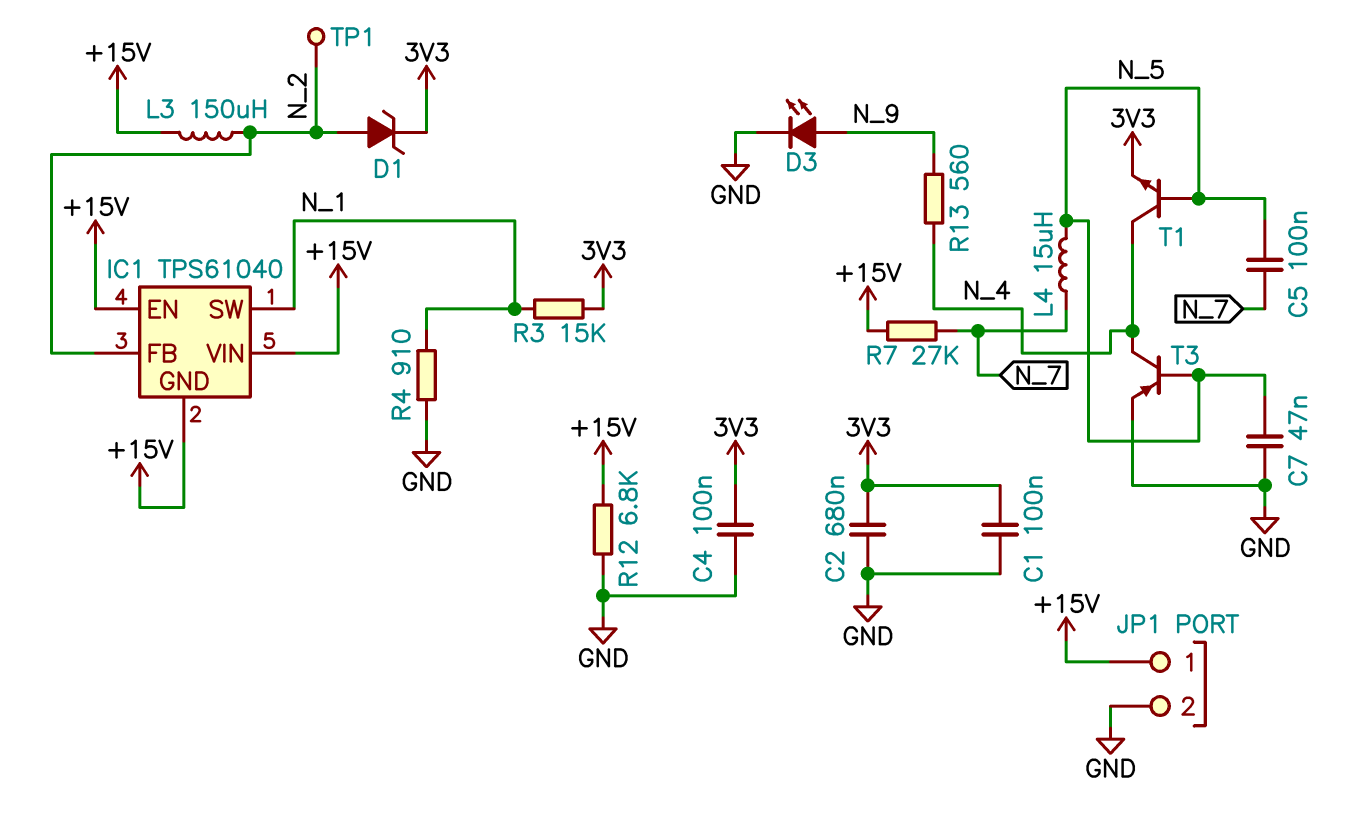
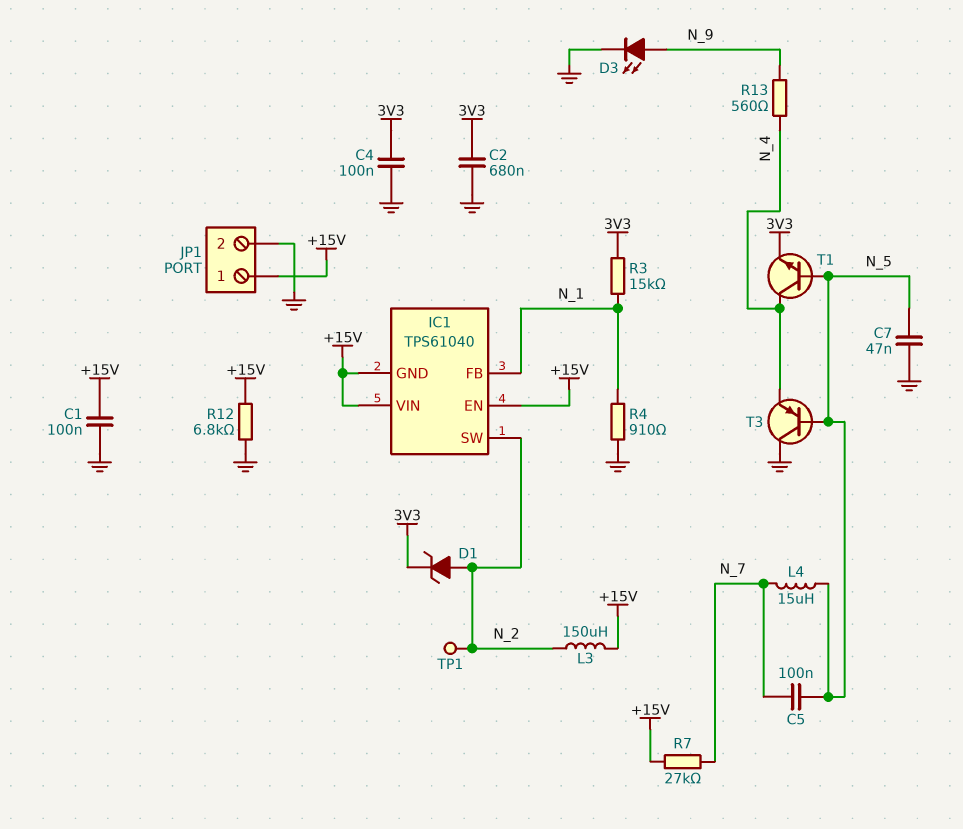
C1: 100nF (3V3, GND) -> 100nF (+15V, GND)
IC1 pin FB: N_2 -> N_1
IC1 pin SW: N_1 -> N_2
T3: PNP (B N_5, C N_4, E GND) -> PNP (B N_5, C GND, E N_4)

